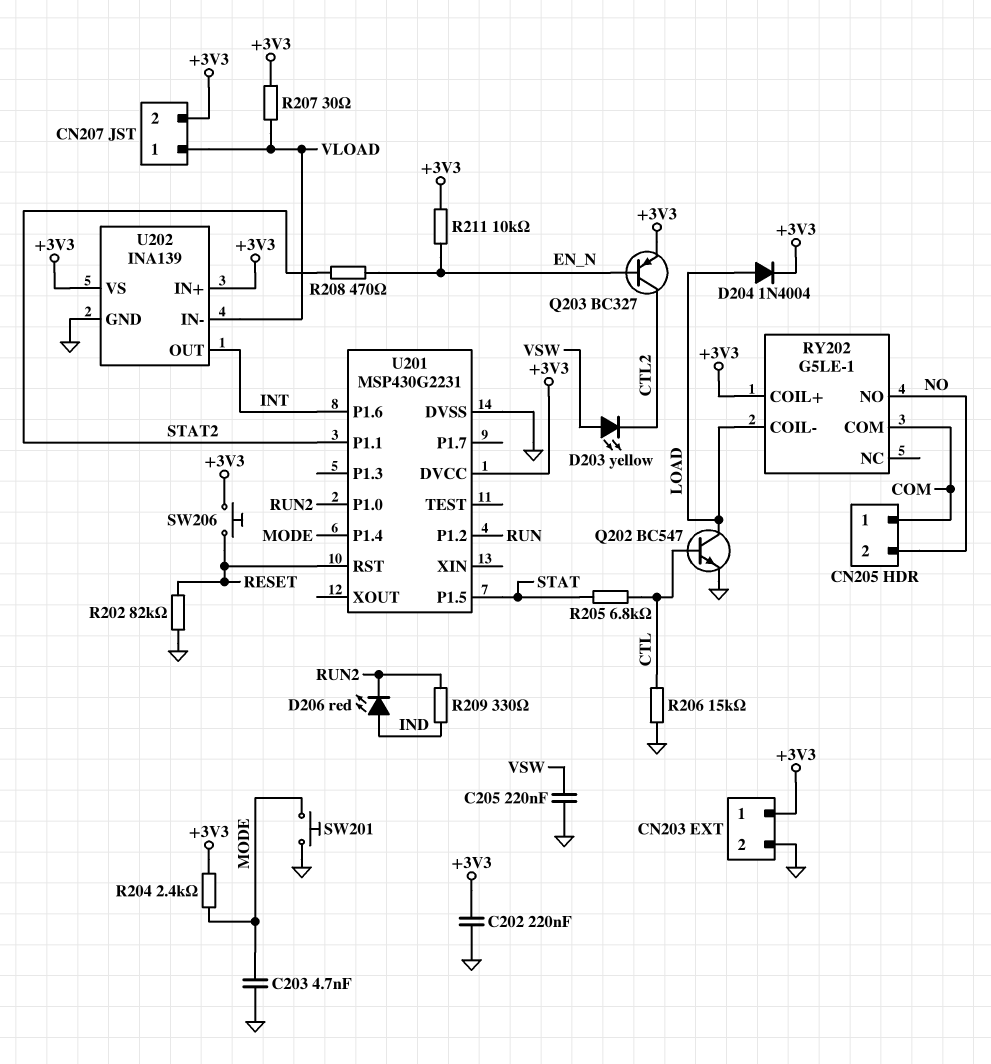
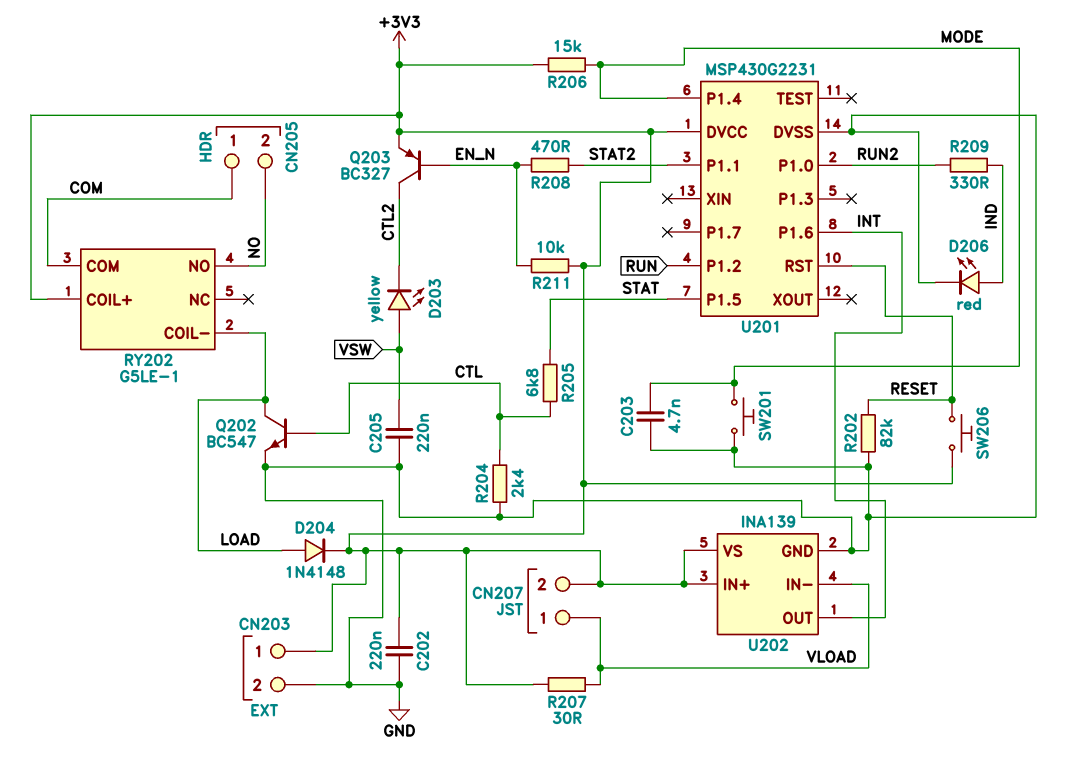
D204: diode 1N4004 (A LOAD, K +3V3) -> diode 1N4148 (A LOAD, K +3V3)
D206: LED red (A IND, K RUN2) -> LED red (A IND, K GND)
R204: 2.4k (+3V3, MODE) -> 2.4k (CTL, GND)
R206: 15k (CTL, GND) -> 15k (+3V3, MODE)

